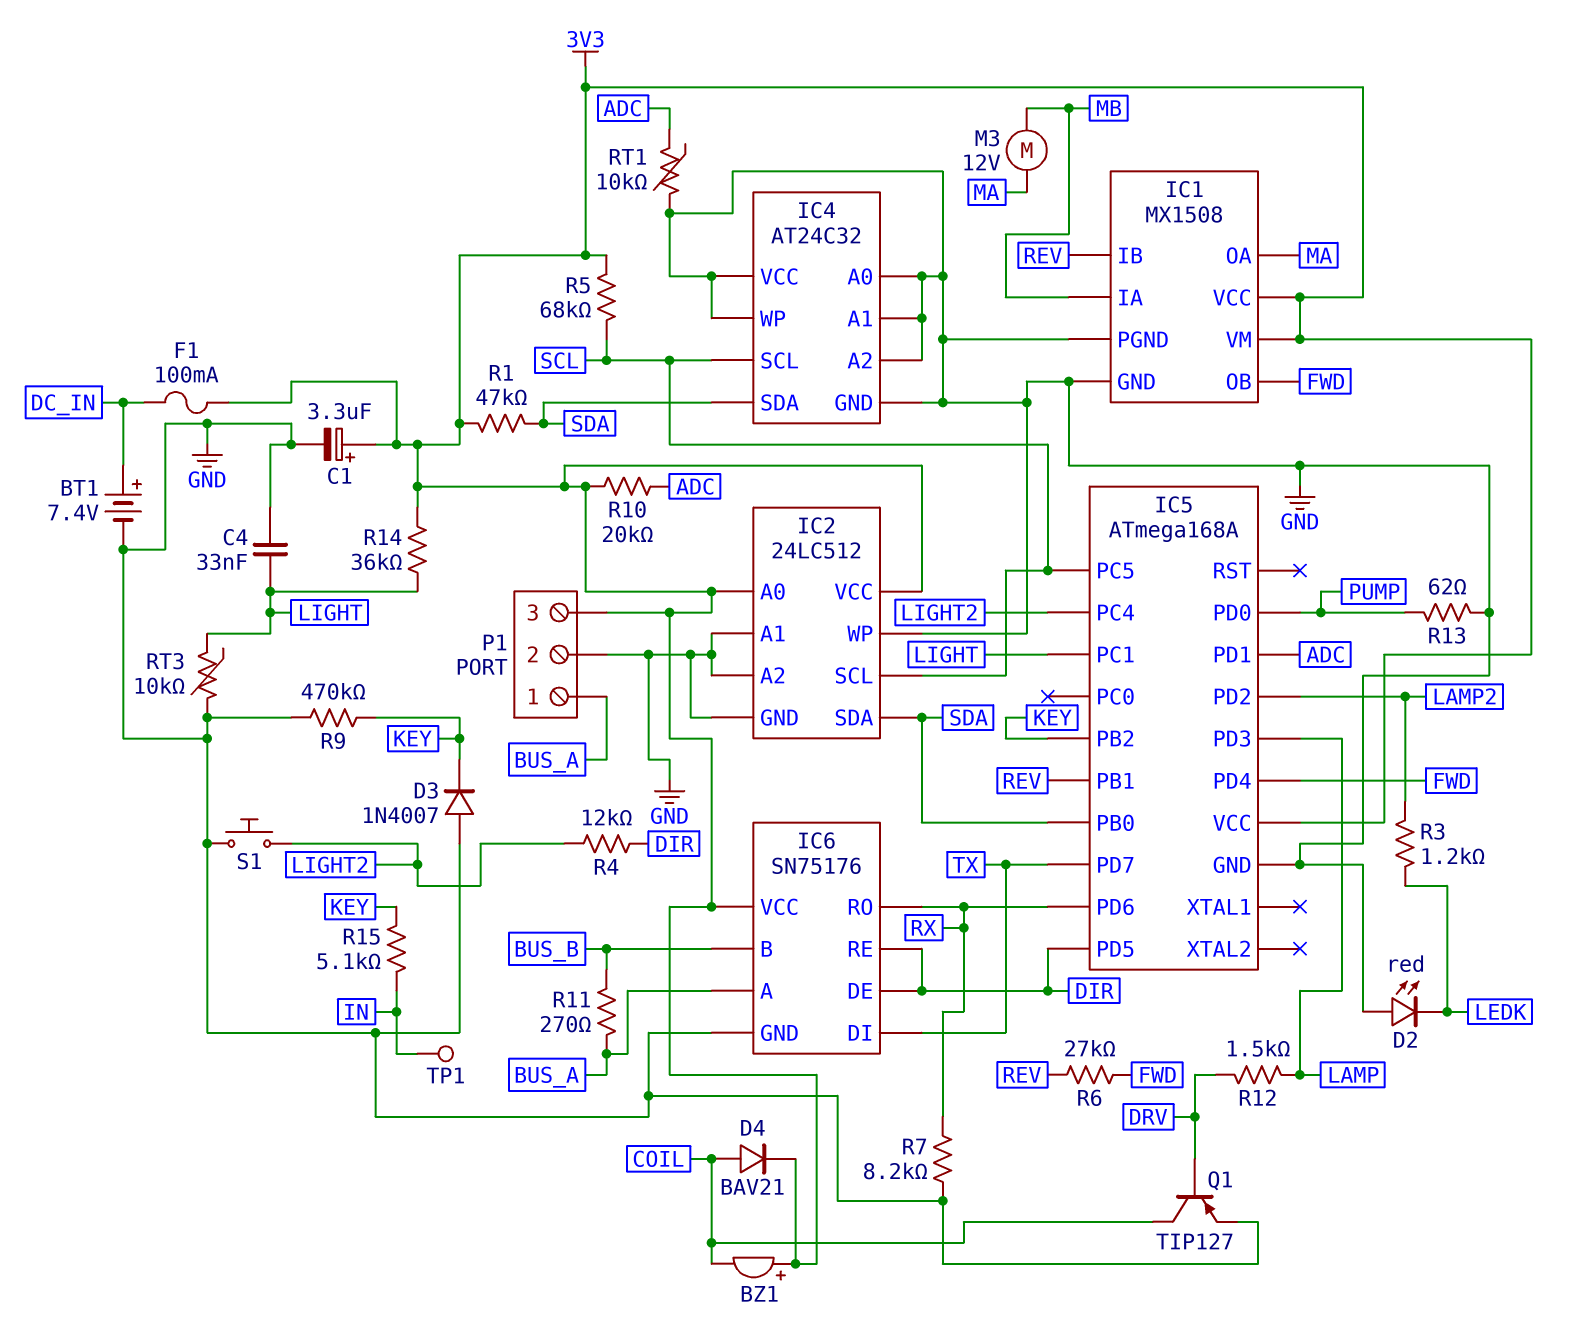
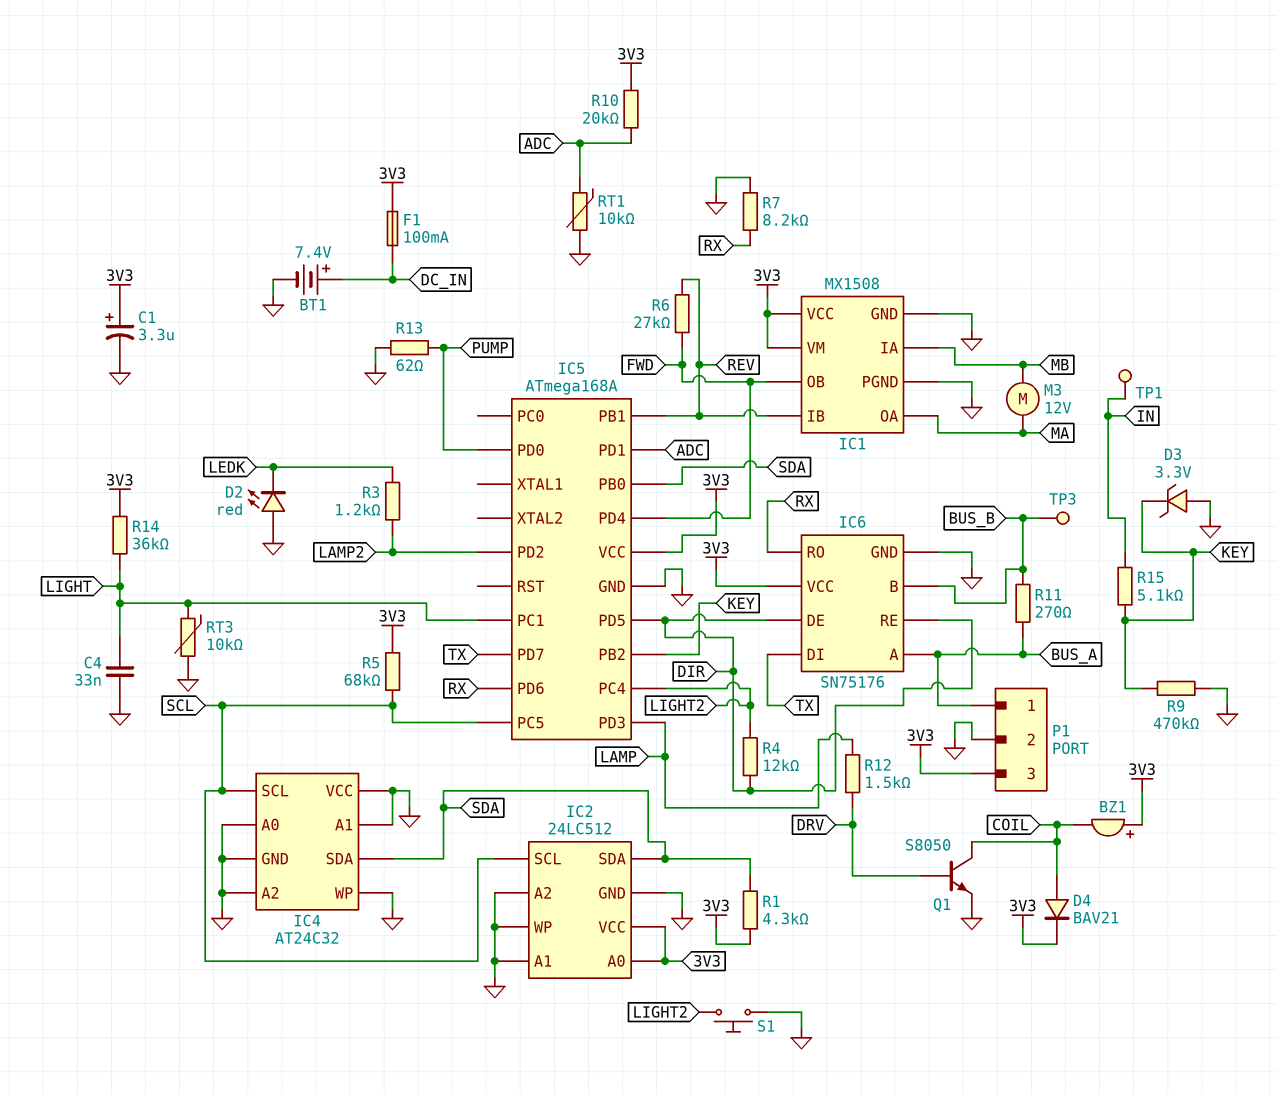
D3: diode 1N4007 (A GND, K KEY) -> zener 3.3V (A GND, K KEY)
Q1: PNP TIP127 (B DRV, C COIL, E GND) -> NPN S8050 (B DRV, C COIL, E GND)
R1: 47k (3V3, SDA) -> 4.3k (3V3, SDA)
TP3: none -> test point (BUS_B)

